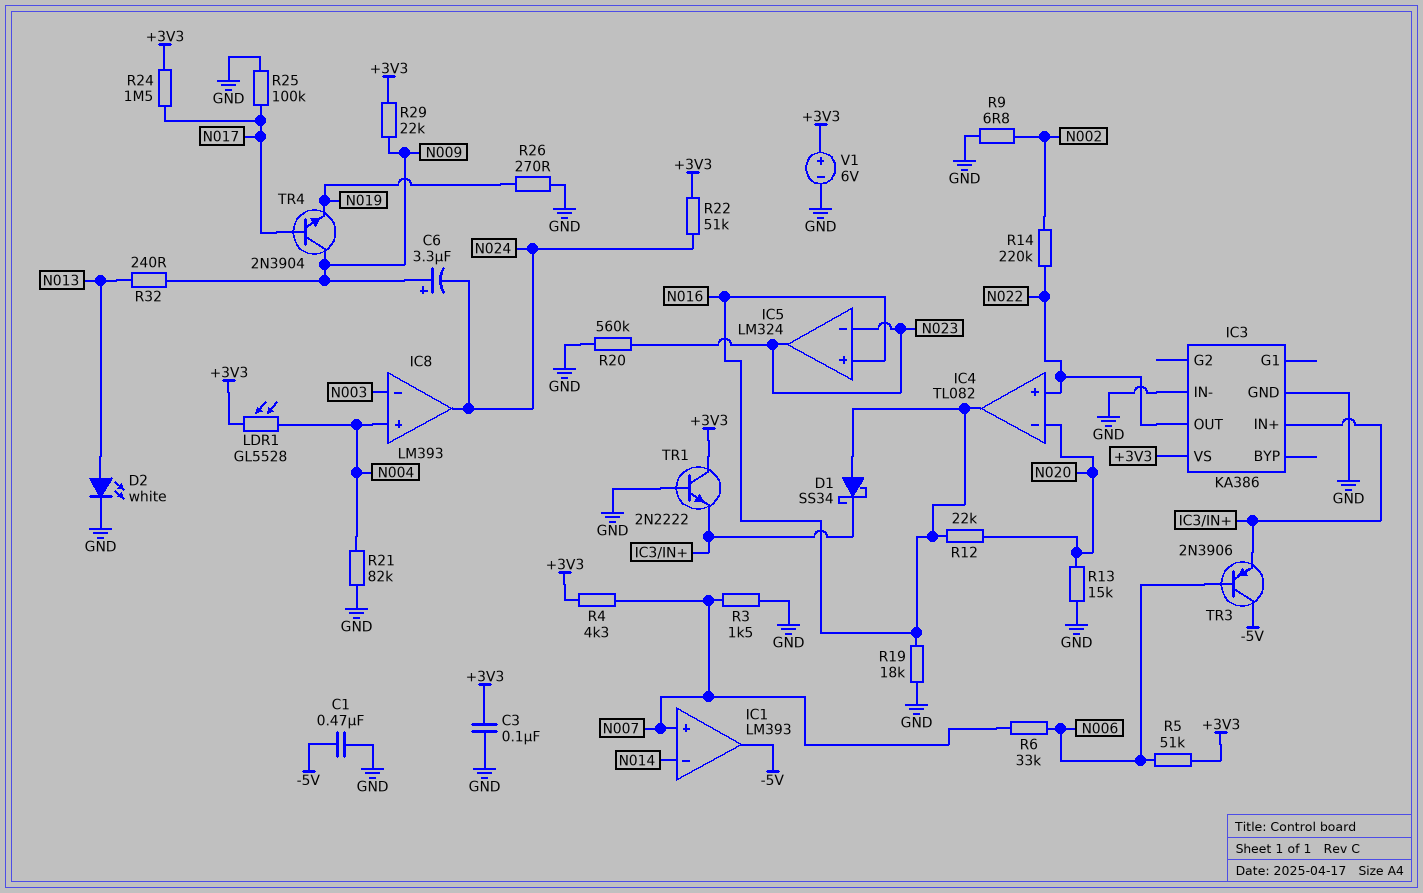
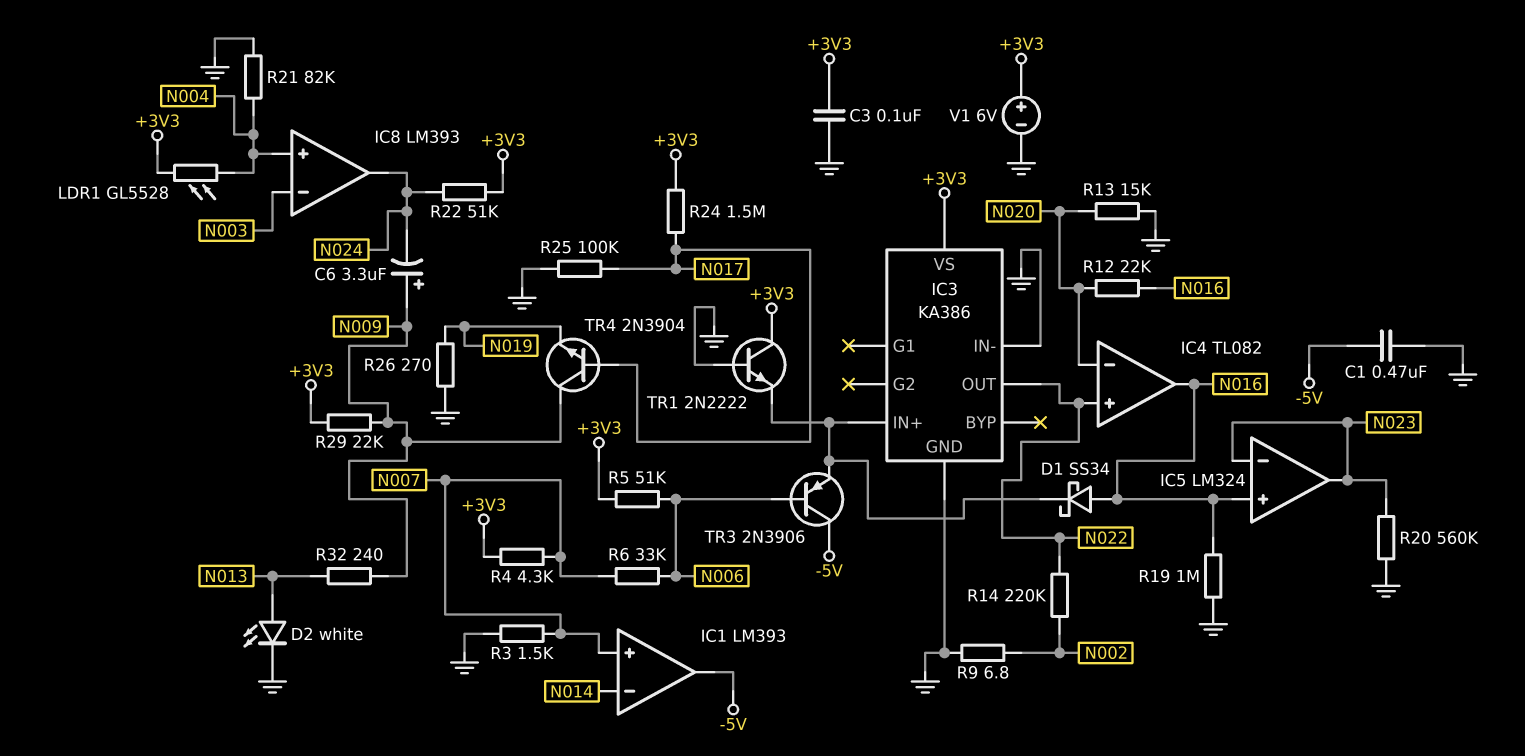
R19: 18k (GND, N016) -> 1M (GND, N016)

